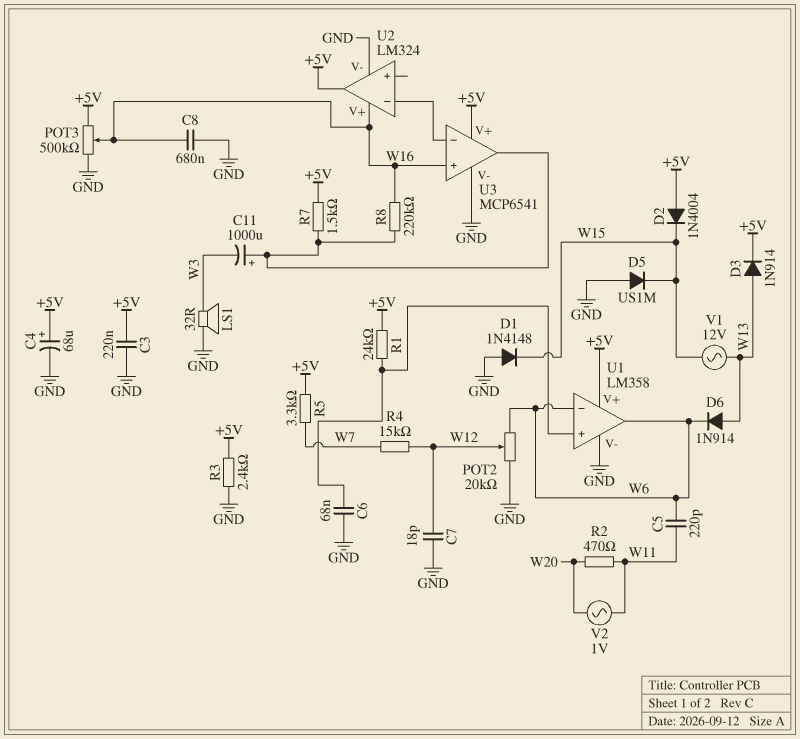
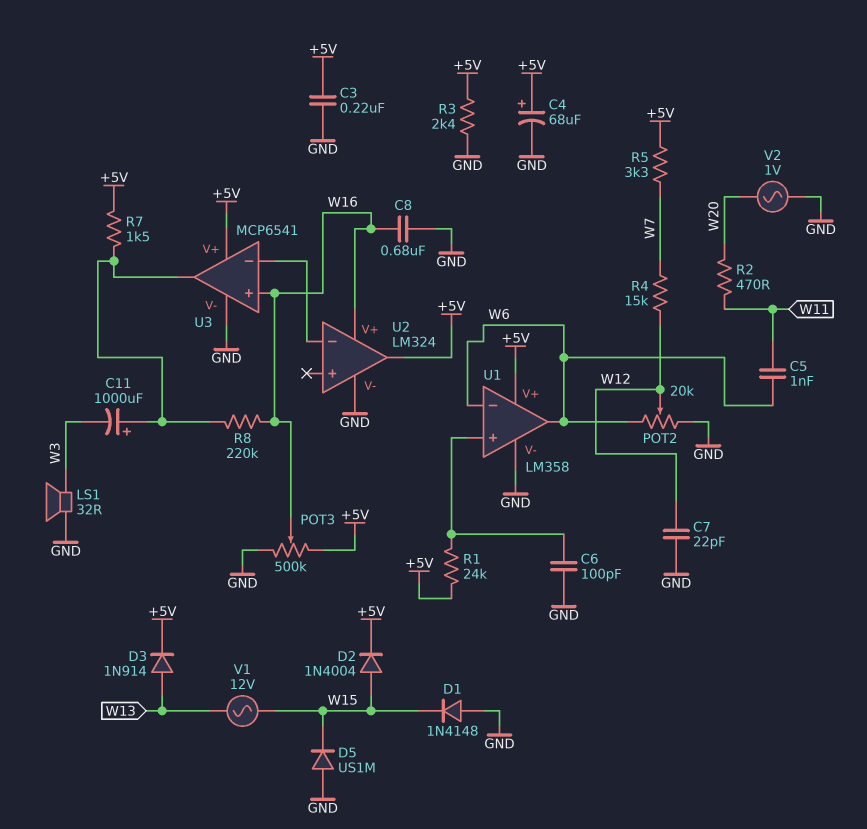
C5: 220pF (W6, W11) -> 1nF (W6, W11)
C6: 68nF (GND, U1/in+) -> 100pF (GND, U1/in+)
C7: 18pF (GND, W12) -> 22pF (GND, W12)
D2: diode 1N4004 (A +5V, K W15) -> diode 1N4004 (A W15, K +5V)
D6: diode 1N914 (A W13, K W6) -> none
V2: AC 1V (W11, W20) -> AC 1V (GND, W20)

